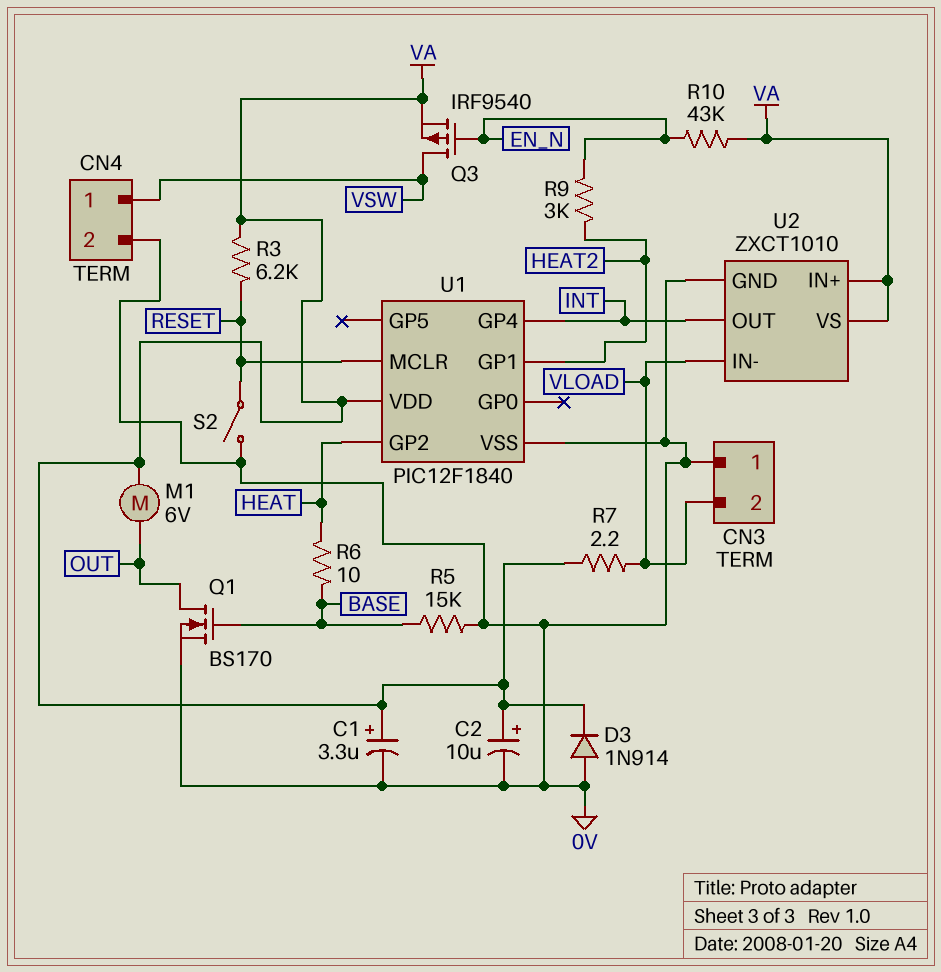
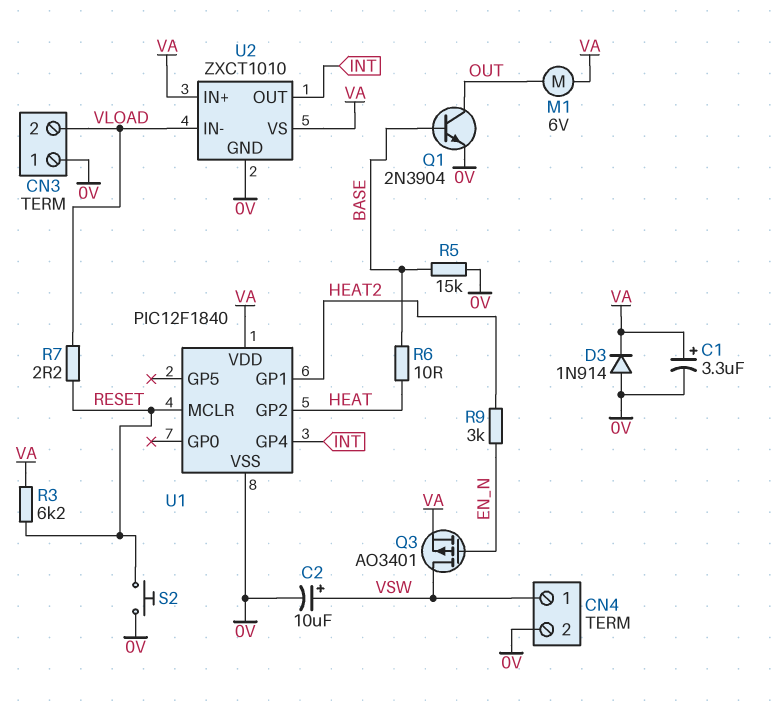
C2: 10uF (plus VA, minus 0V) -> 10uF (plus VSW, minus 0V)
Q1: NMOS BS170 (G BASE, D OUT, S 0V) -> NPN 2N3904 (B BASE, C OUT, E 0V)
Q3: PMOS IRF9540 (G EN_N, D VSW, S VA) -> PMOS AO3401 (G EN_N, D VSW, S VA)
R7: 2.2 (VA, VLOAD) -> 2.2 (RESET, VLOAD)
R10: 43k (EN_N, VA) -> none
S2: switch (0V, RESET) -> button (0V, RESET)

